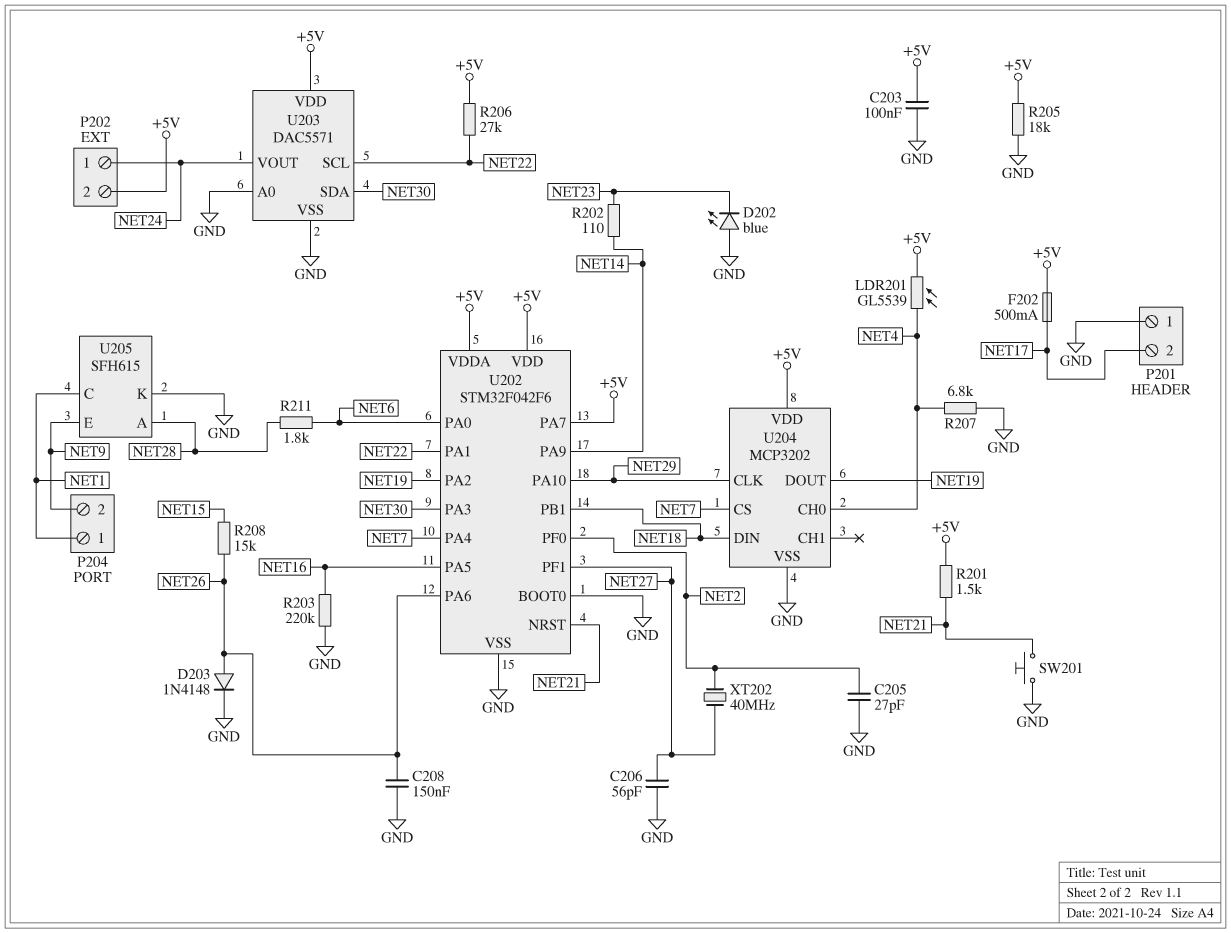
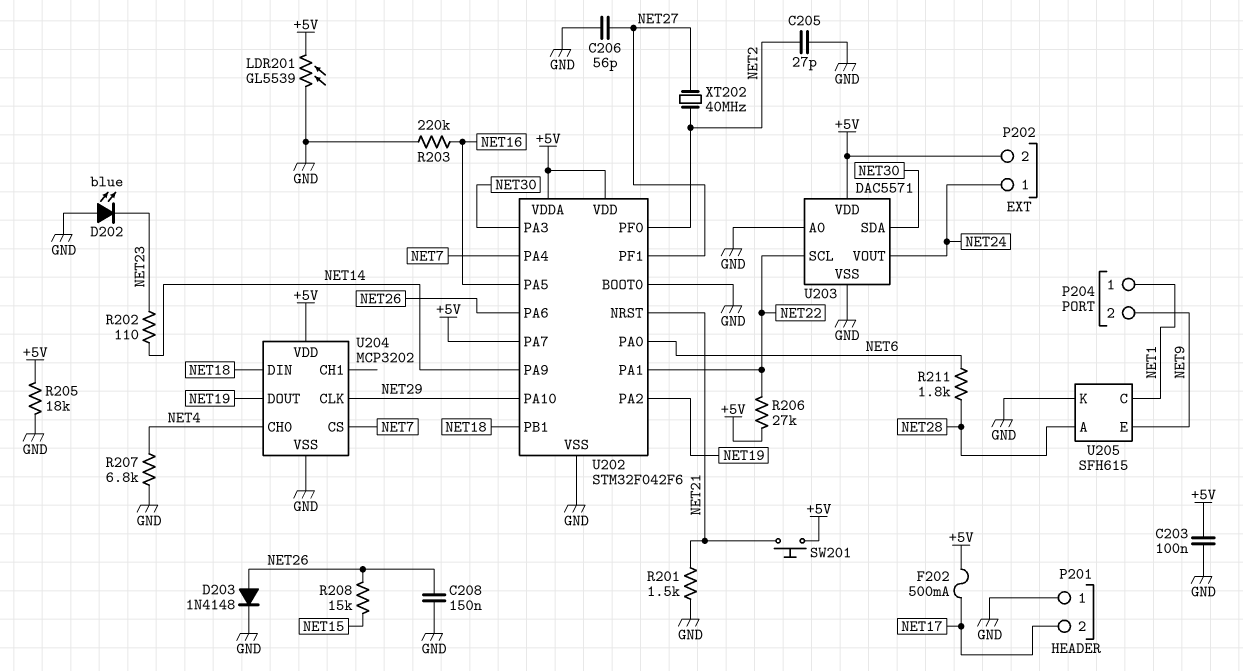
LDR201: GL5539 (+5V, NET4) -> GL5539 (+5V, GND)
R201: 1.5k (+5V, NET21) -> 1.5k (GND, NET21)
SW201: button (GND, NET21) -> button (+5V, NET21)

